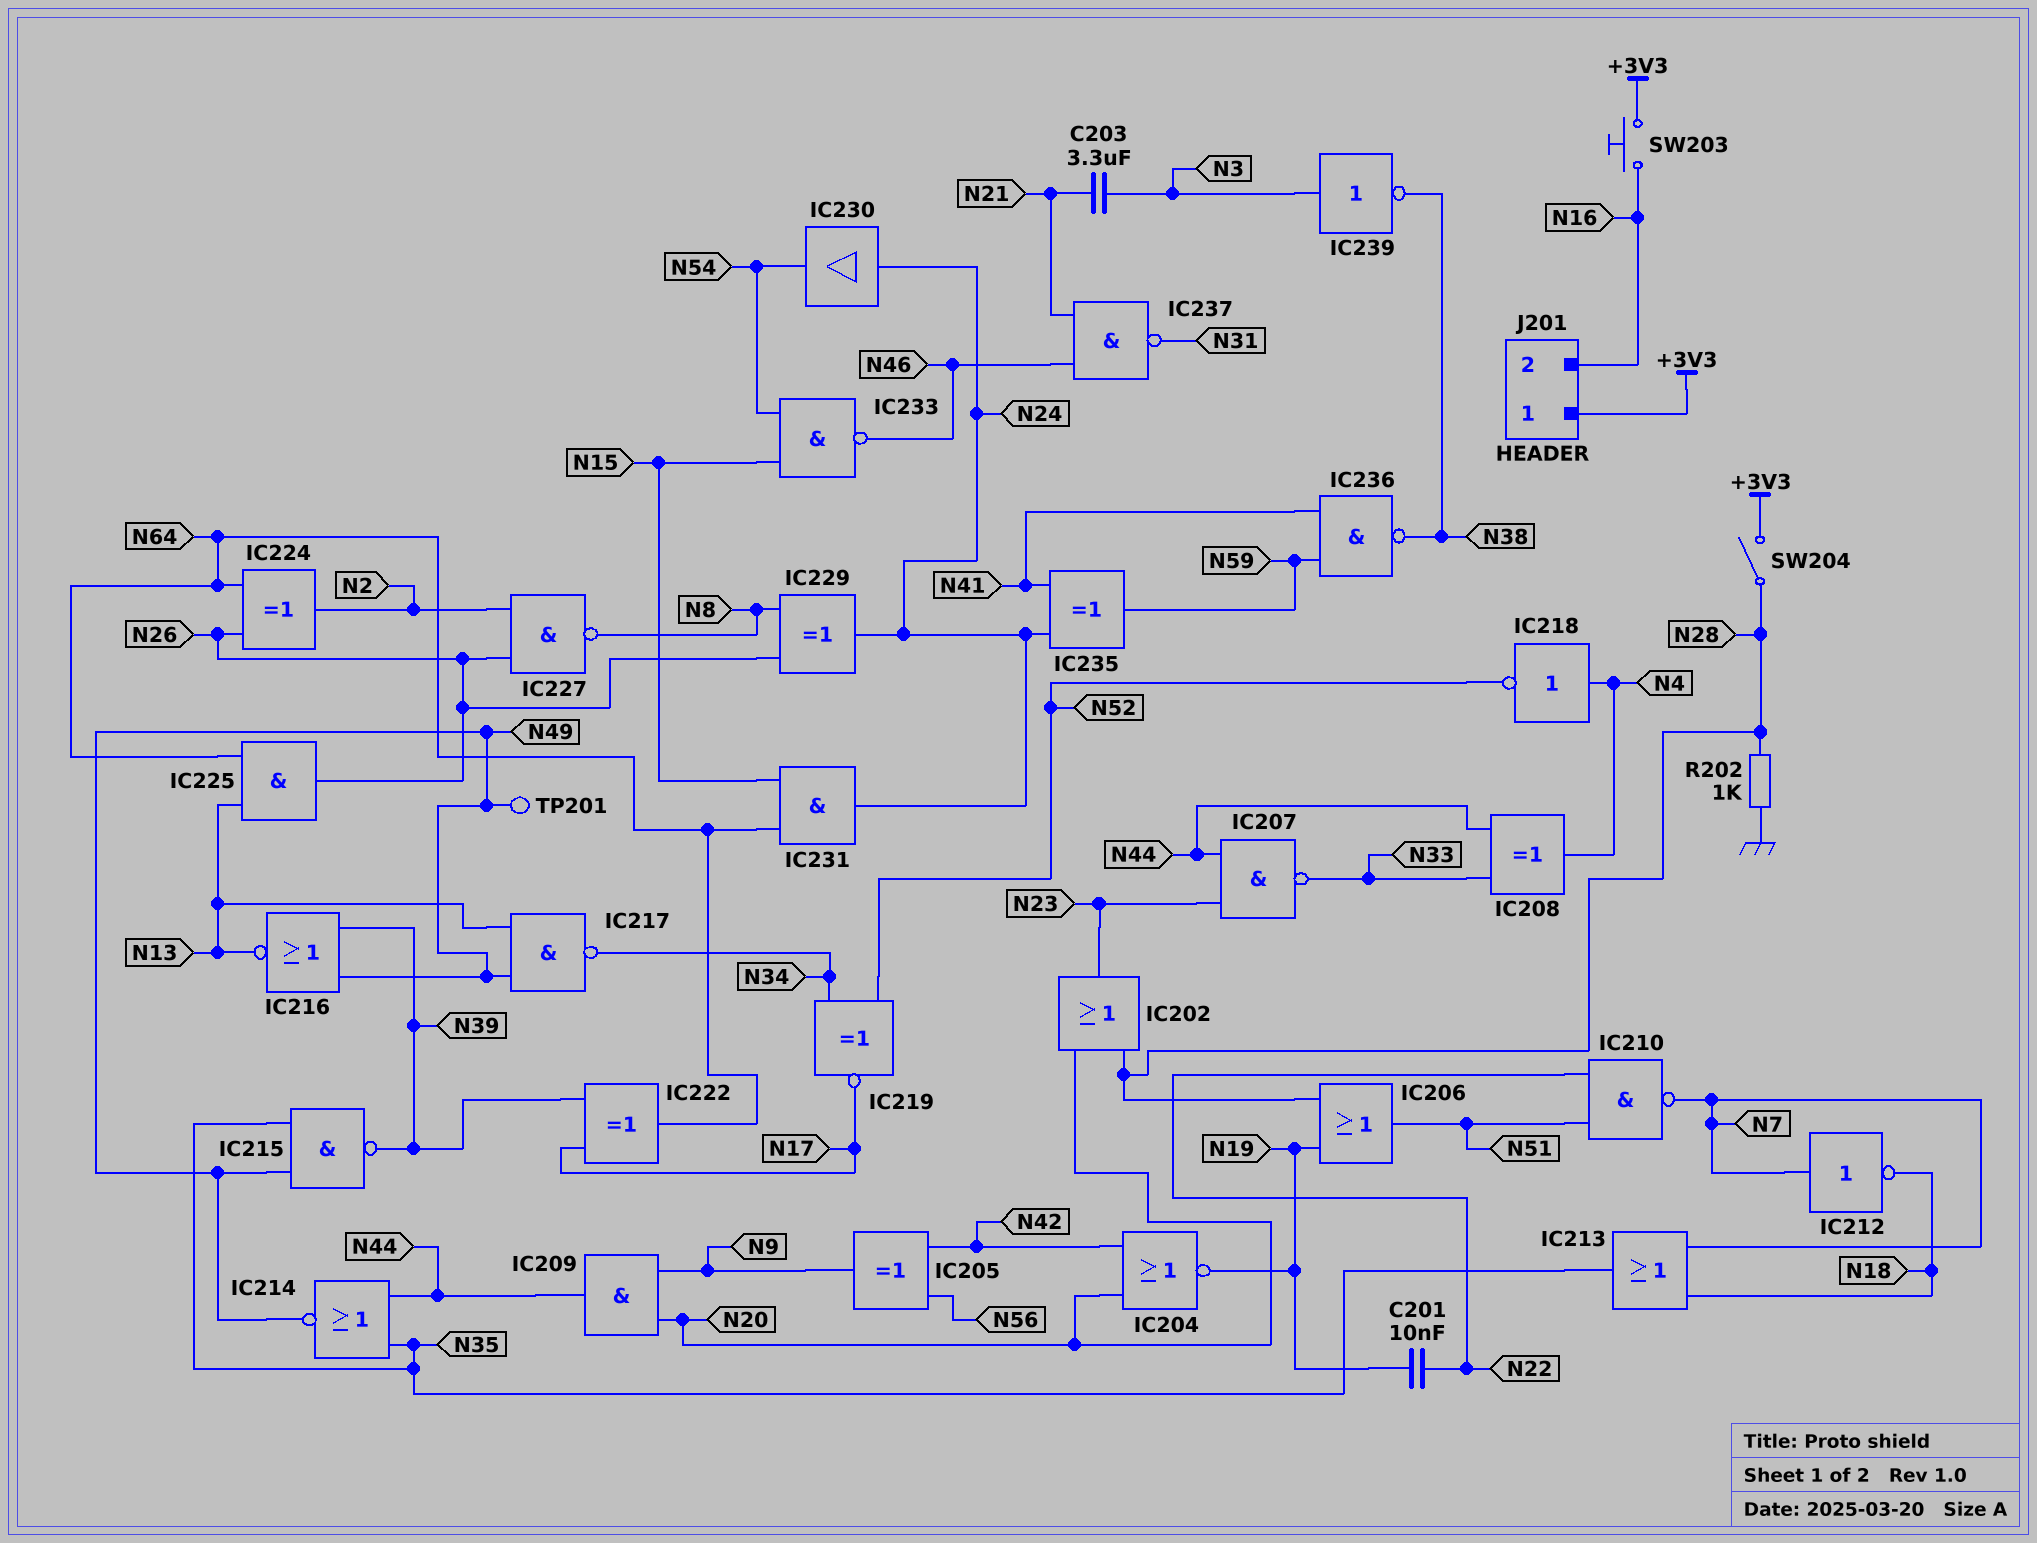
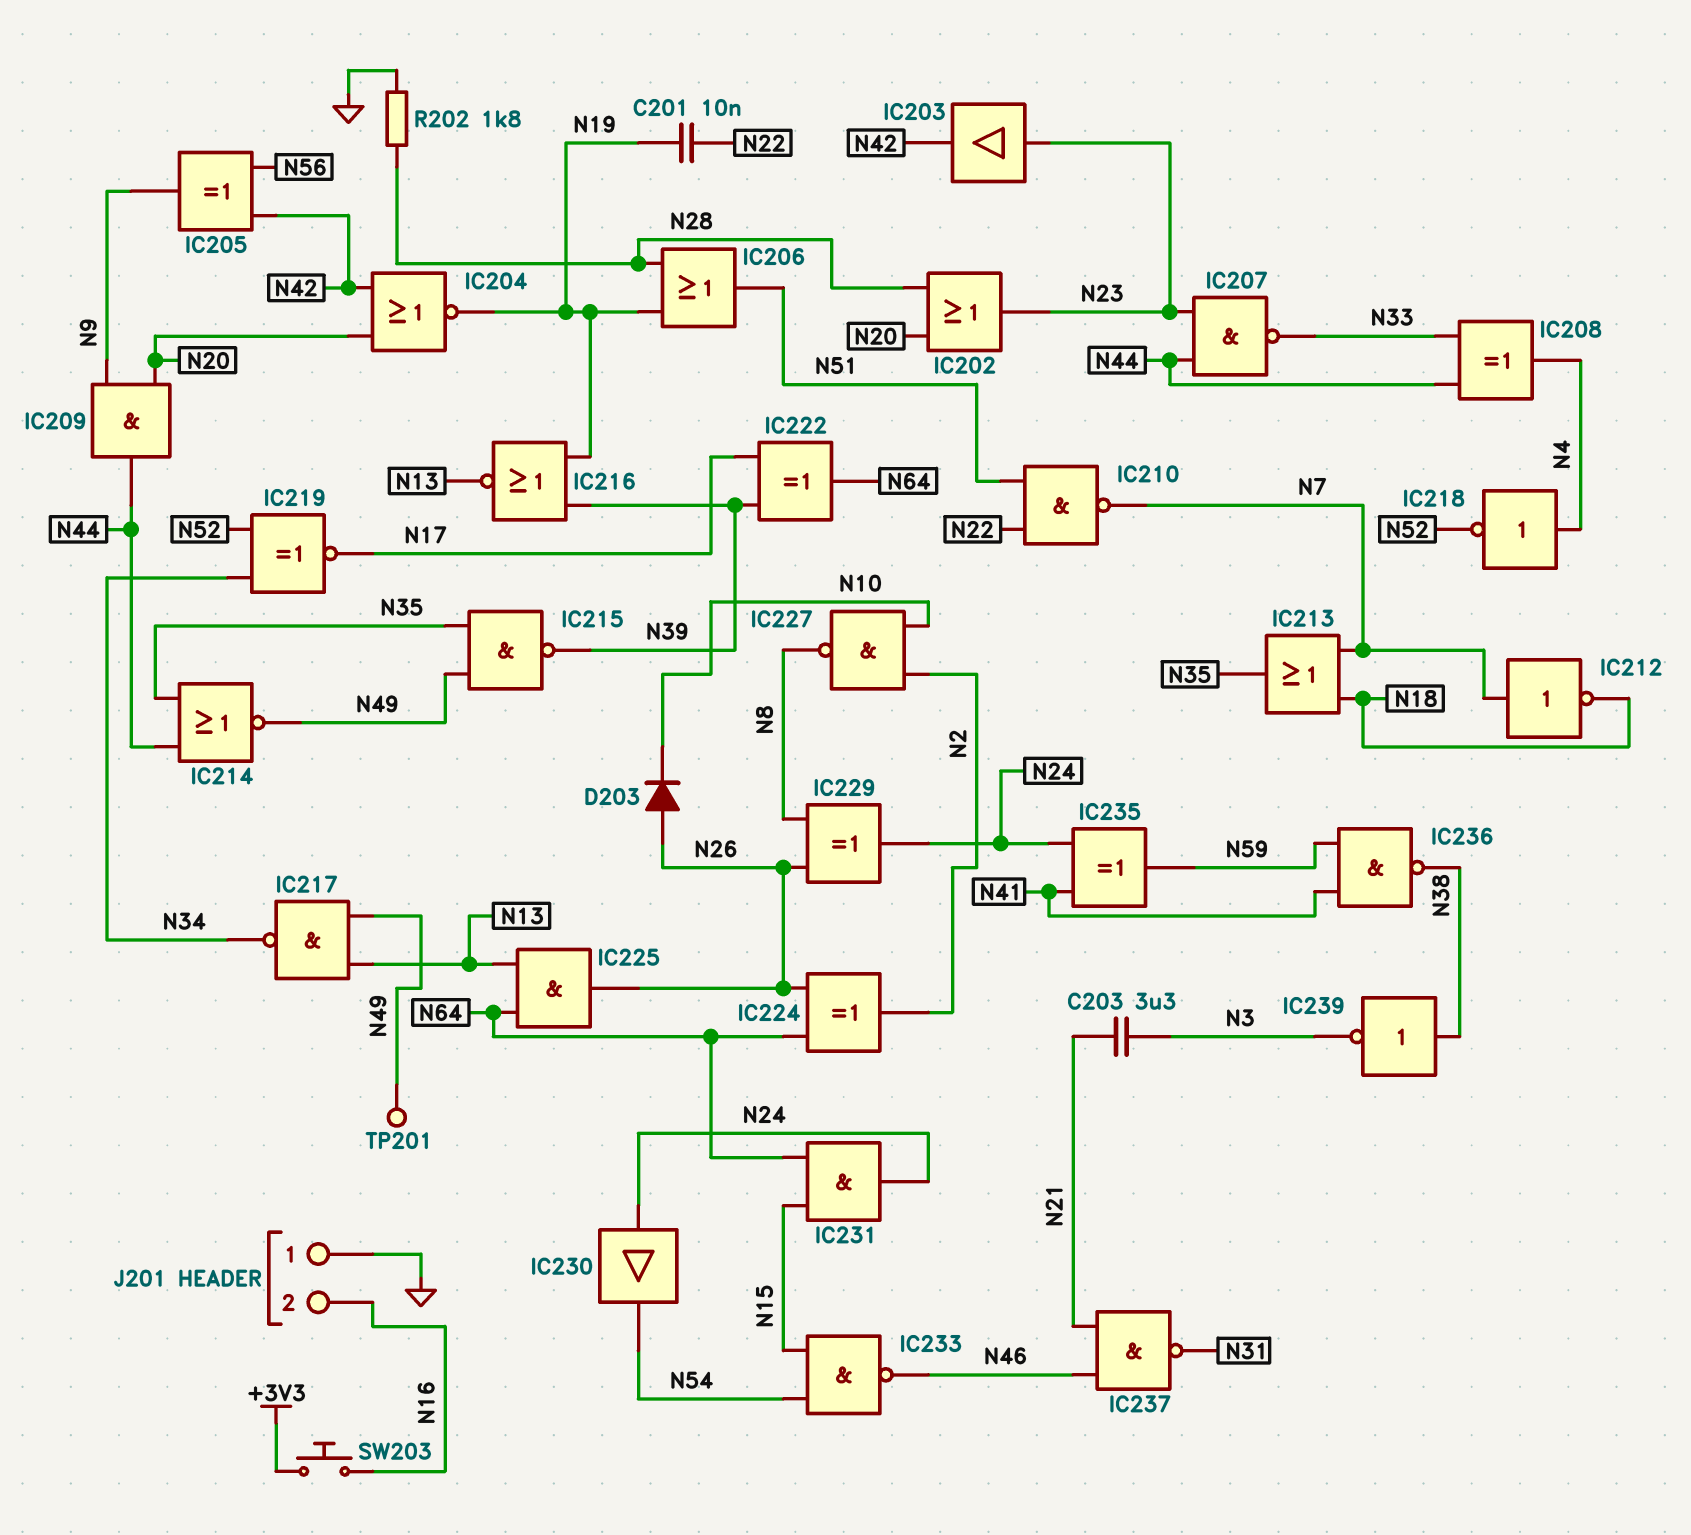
D203: none -> diode (A N26, K N10)
IC203: none -> buffer (in N23, out N42)
IC216: NOR (in N39, in N49, out N13) -> NOR (in N19, in N39, out N13)
IC227: NAND (in N2, in N26, out N8) -> NAND (in N2, in N10, out N8)
IC239: NOT (in N3, out N38) -> NOT (in N38, out N3)
J201 pin 1: +3V3 -> GND
R202: 1k (GND, N28) -> 1.8k (GND, N28)
SW204: switch (+3V3, N28) -> none

